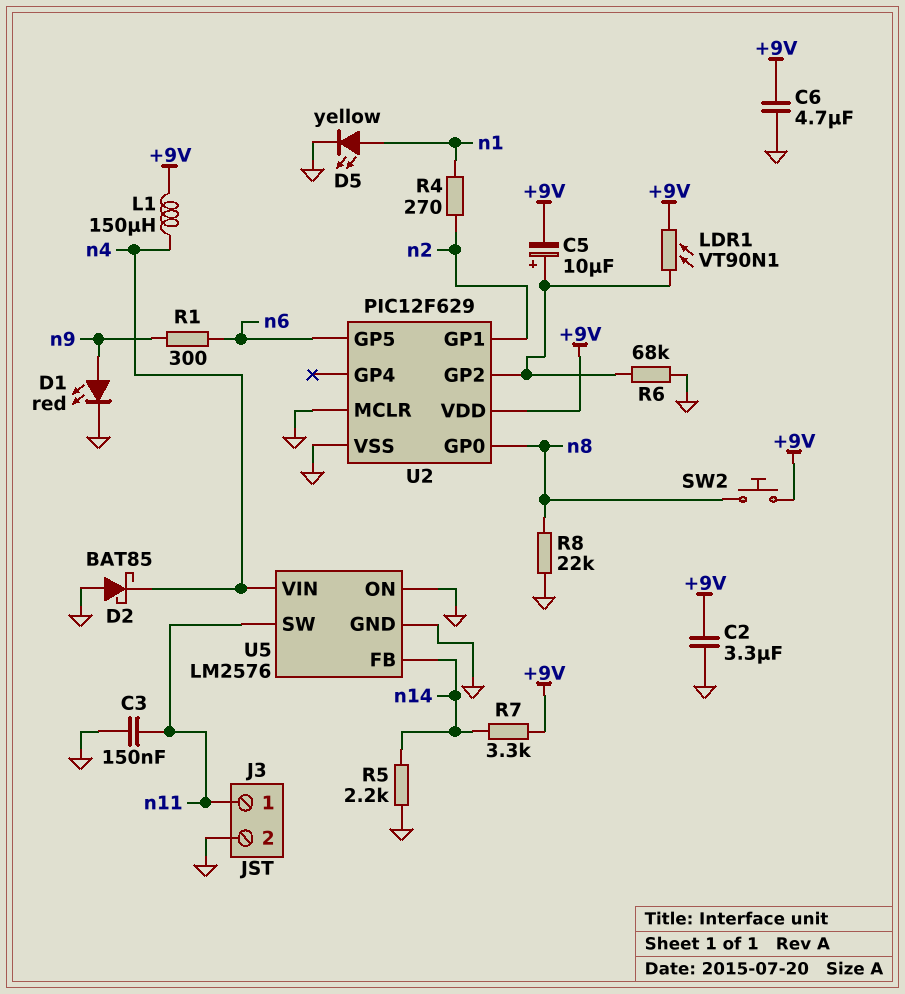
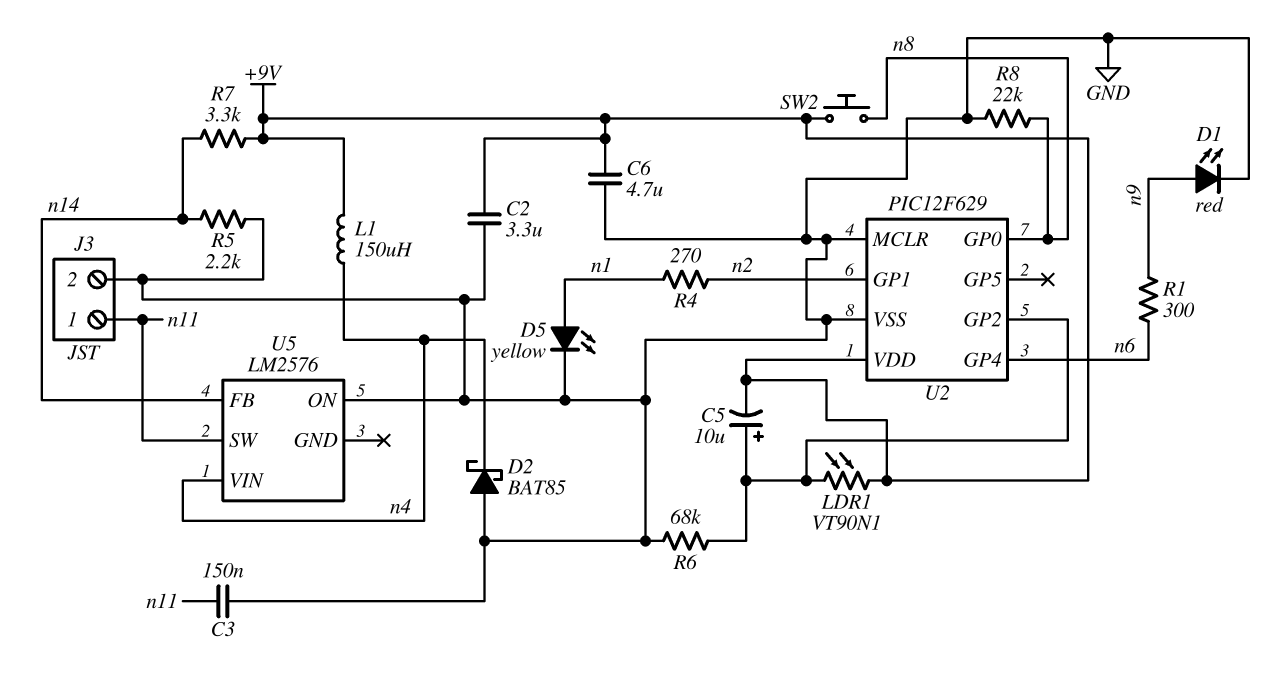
U2 pin GP4: none -> n6
U2 pin GP5: n6 -> none
U5 pin GND: GND -> none

